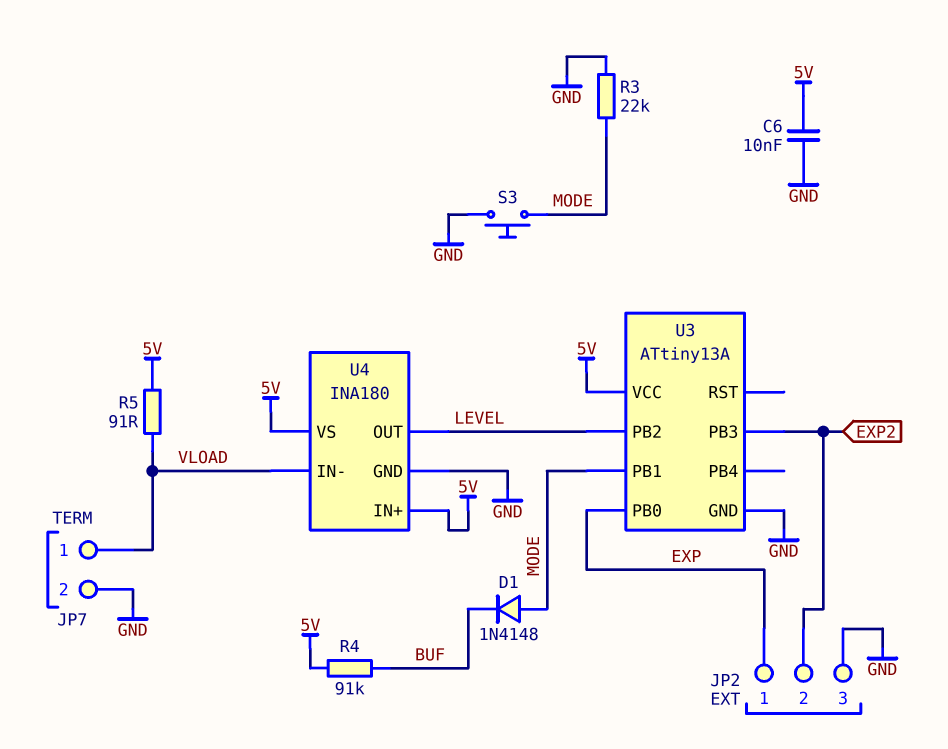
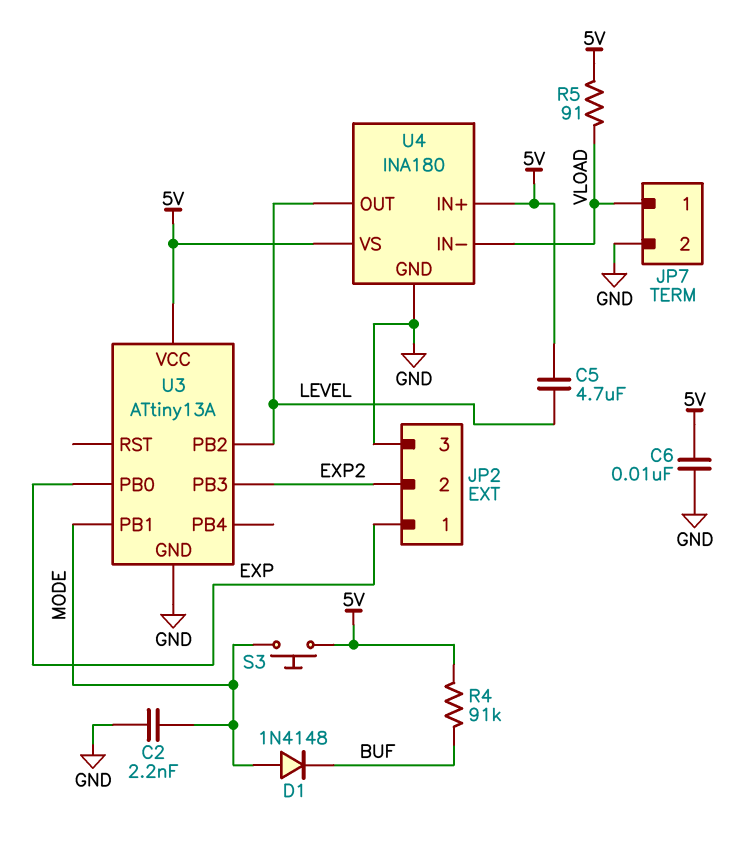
C2: none -> 2.2nF (GND, MODE)
C5: none -> 4.7uF (5V, LEVEL)
R3: 22k (GND, MODE) -> none
S3: button (GND, MODE) -> button (5V, MODE)

